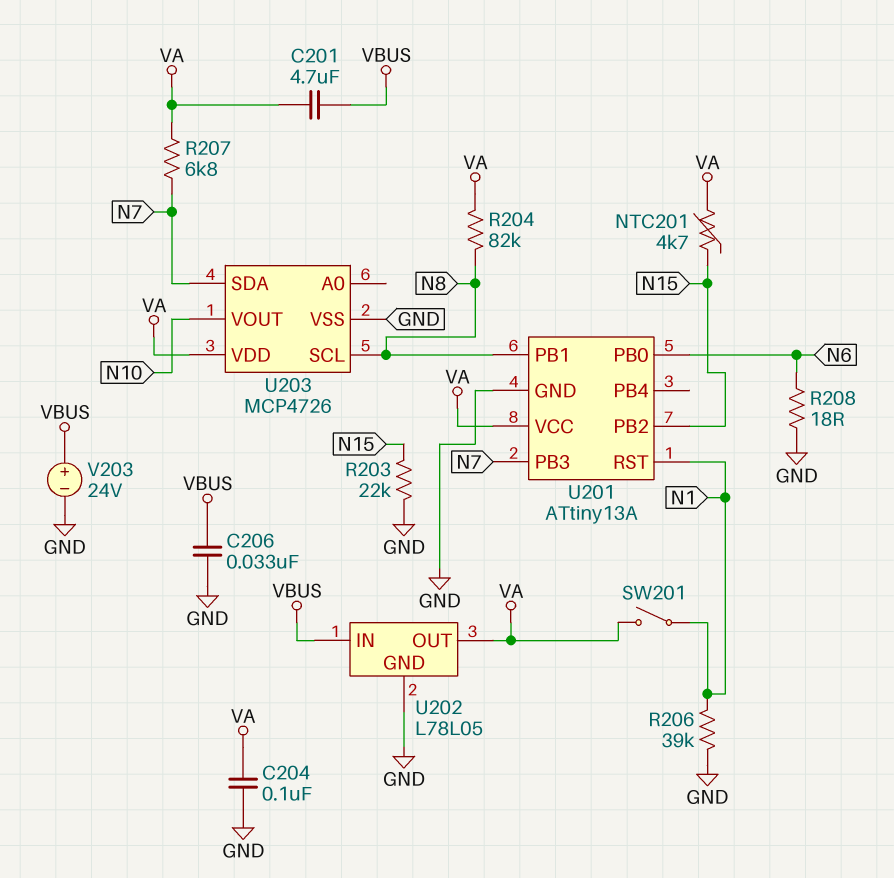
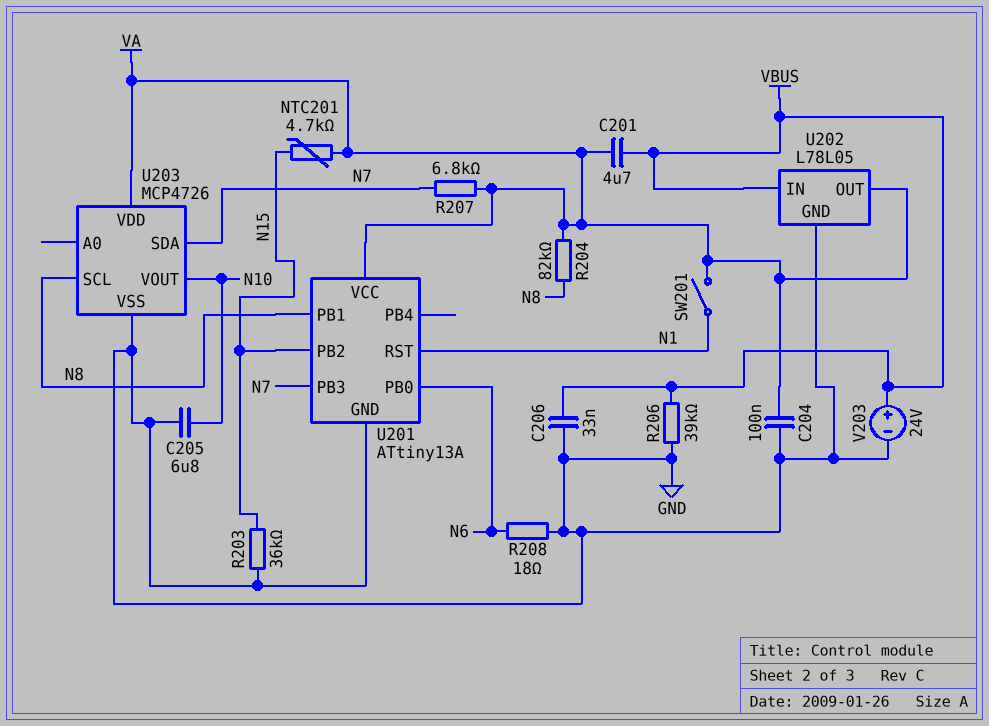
C205: none -> 6.8uF (GND, N10)
R203: 22k (GND, N15) -> 36k (GND, N15)
R206: 39k (GND, N1) -> 39k (GND, VBUS)

